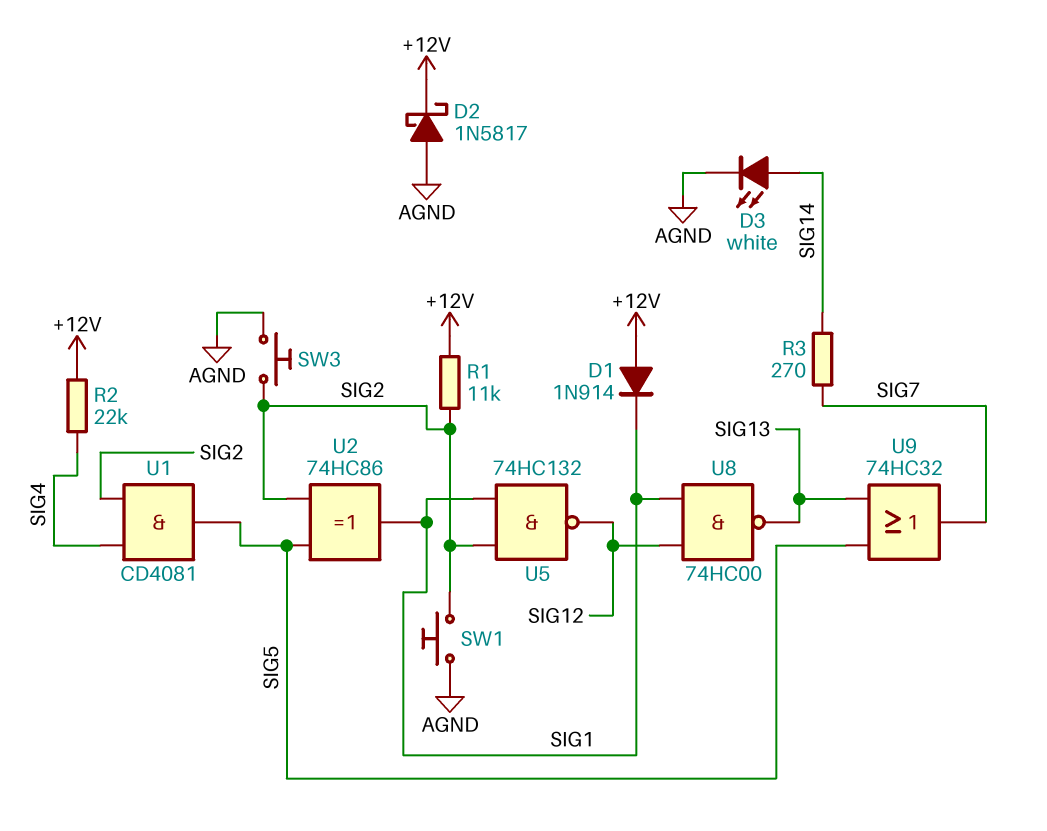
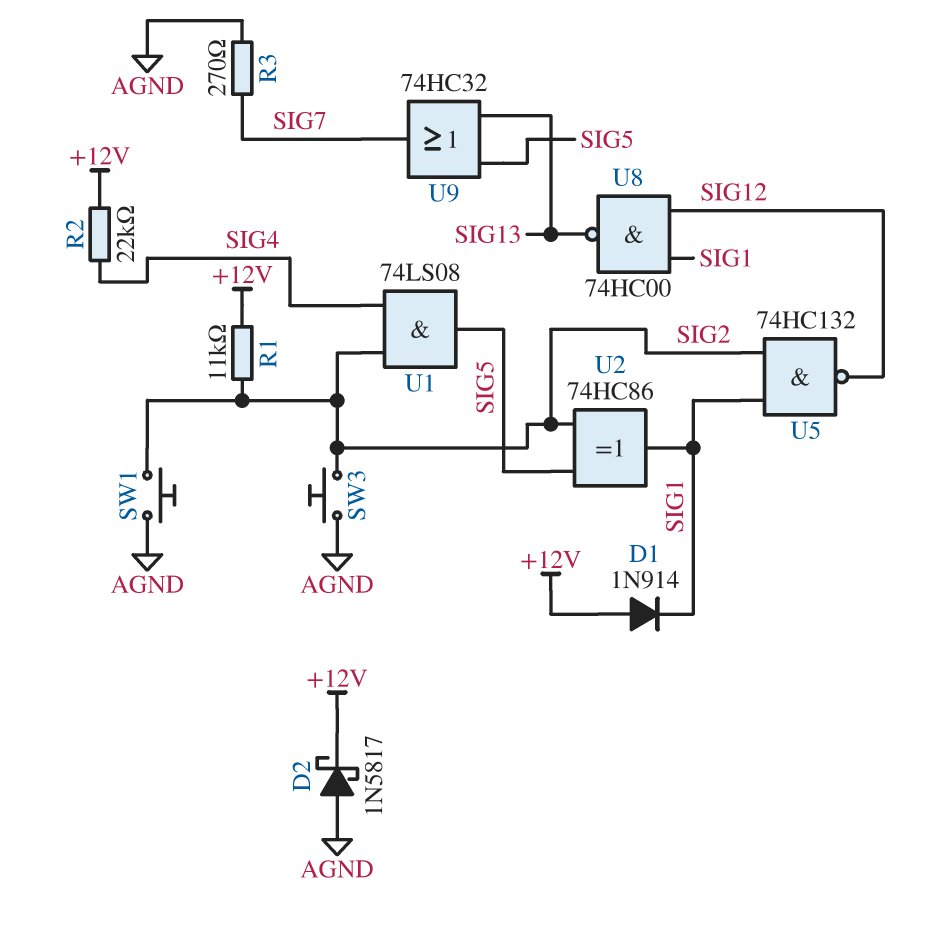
D3: LED white (A SIG14, K AGND) -> none
R3: 270 (SIG7, SIG14) -> 270 (AGND, SIG7)
U1: AND CD4081 (in SIG2, in SIG4, out SIG5) -> AND 74LS08 (in SIG2, in SIG4, out SIG5)

